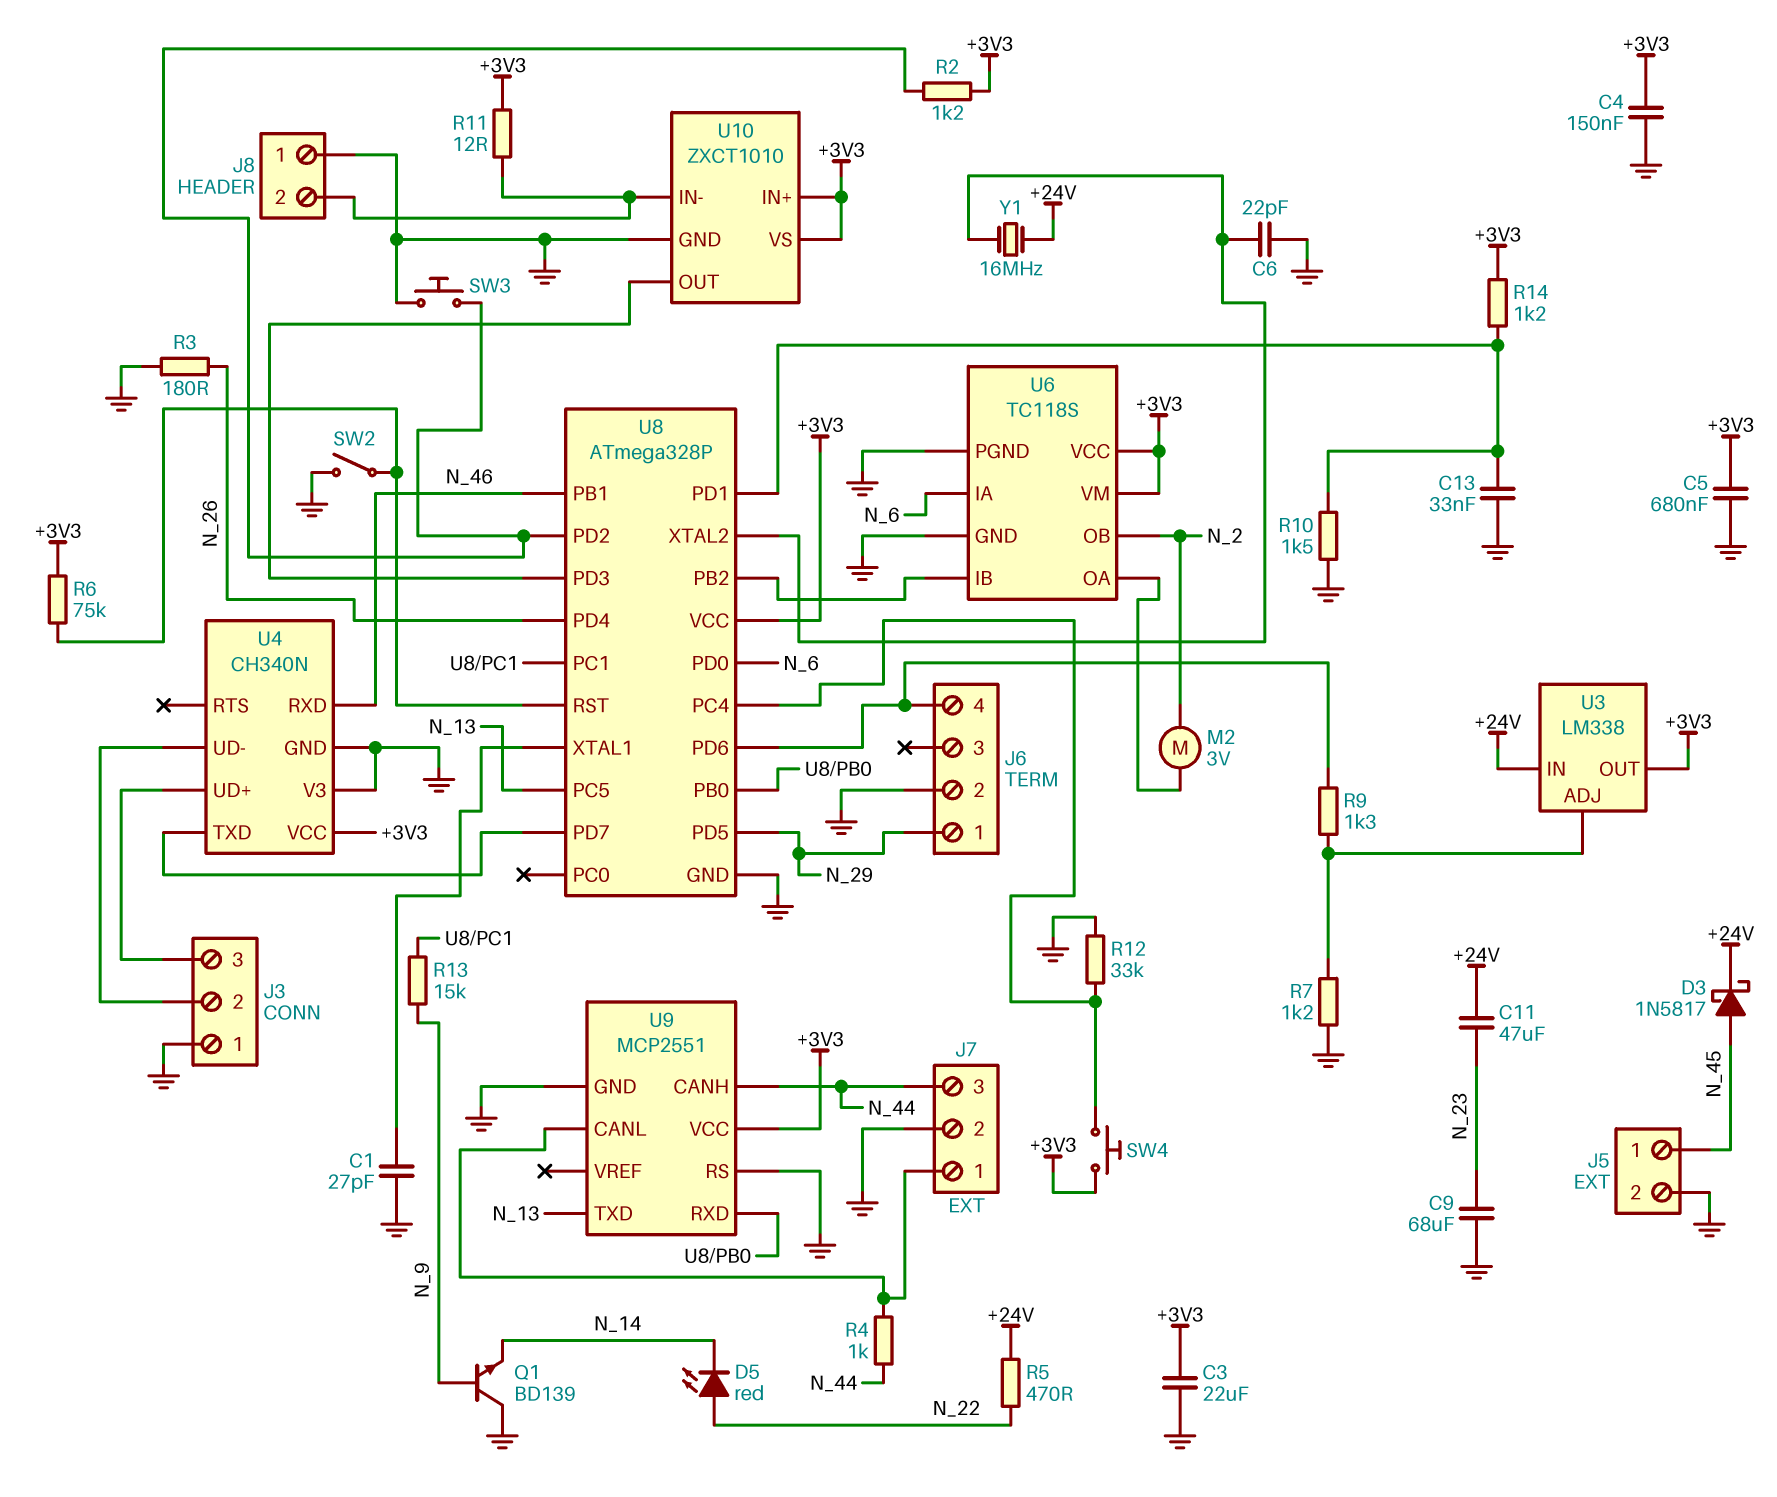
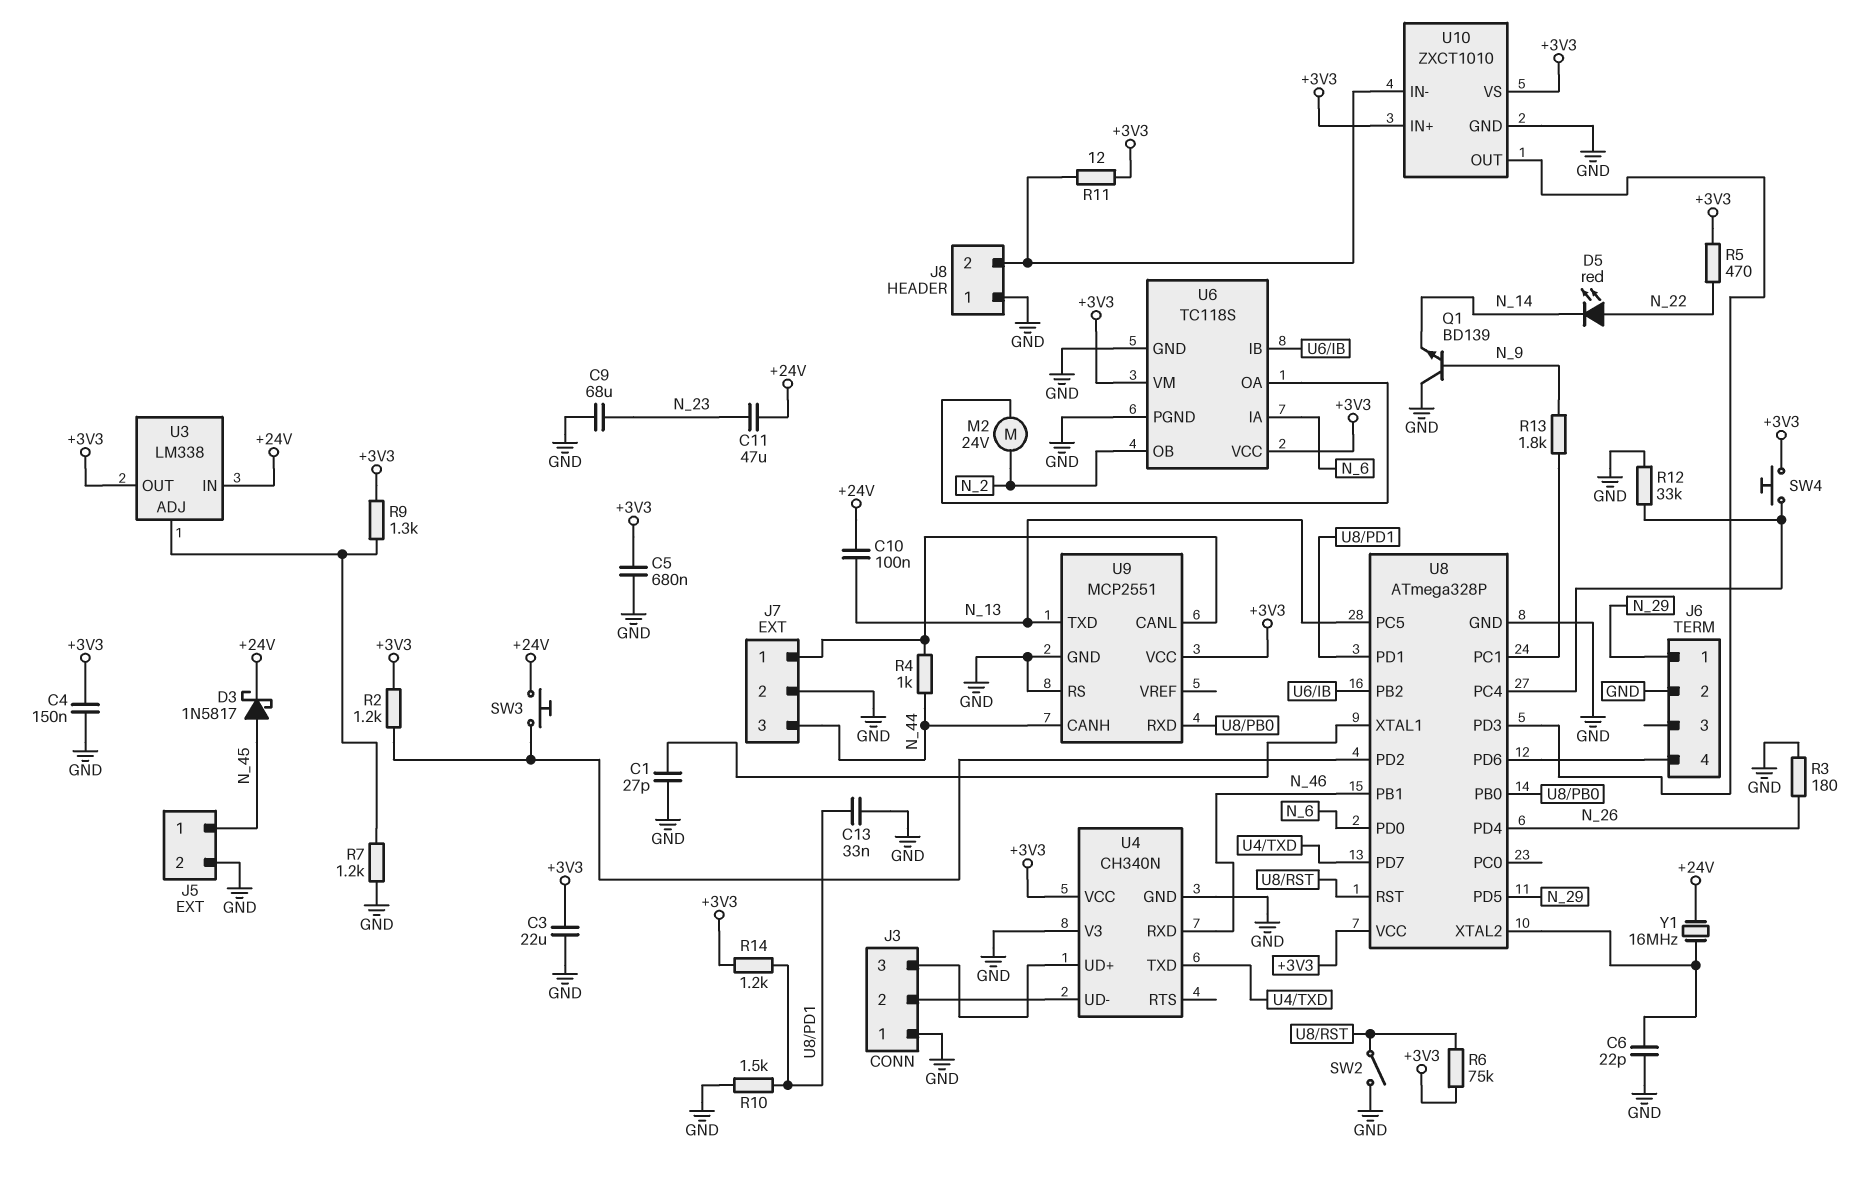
C10: none -> 100nF (+24V, N_13)
M2: motor 3V (N_2, U6/OA) -> motor 24V (N_2, U6/OA)
R5: 470 (+24V, N_22) -> 470 (+3V3, N_22)
R9: 1.3k (J6/4, U3/ADJ) -> 1.3k (+3V3, U3/ADJ)
R13: 15k (N_9, U8/PC1) -> 1.8k (N_9, U8/PC1)
SW3: button (GND, U8/PD2) -> button (+24V, U8/PD2)

